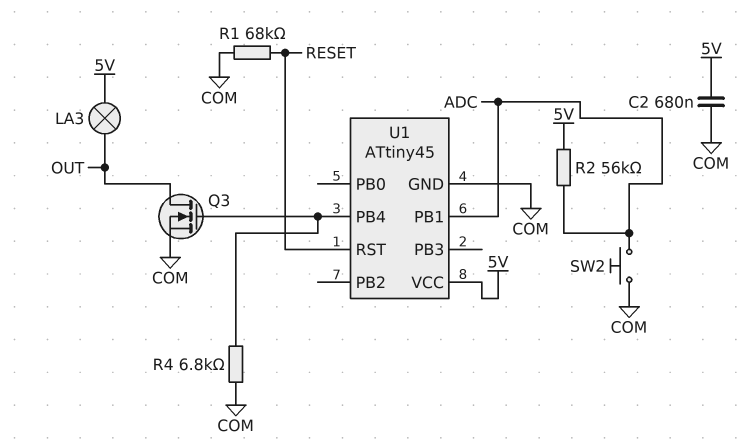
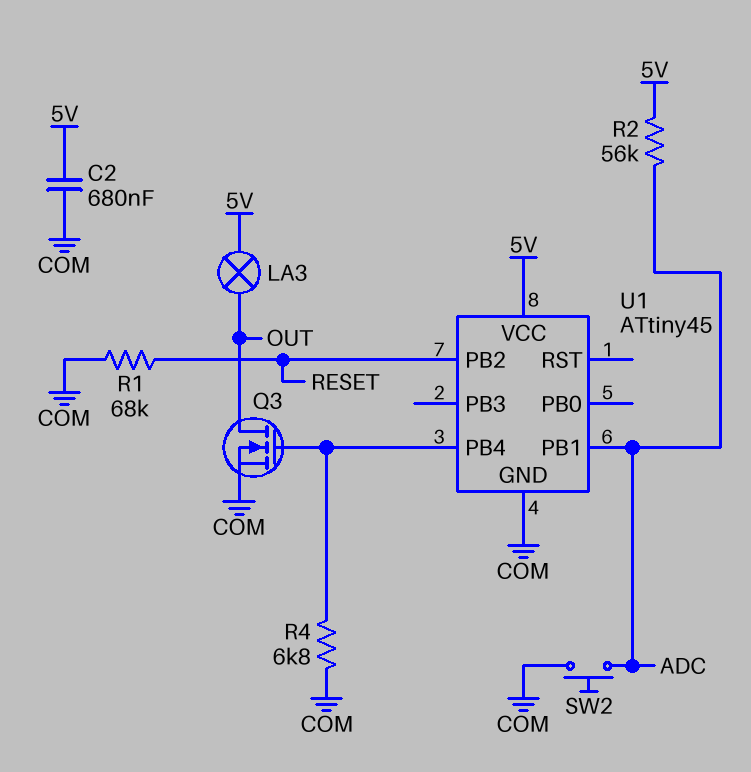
U1 pin PB2: none -> RESET
U1 pin RST: RESET -> none

